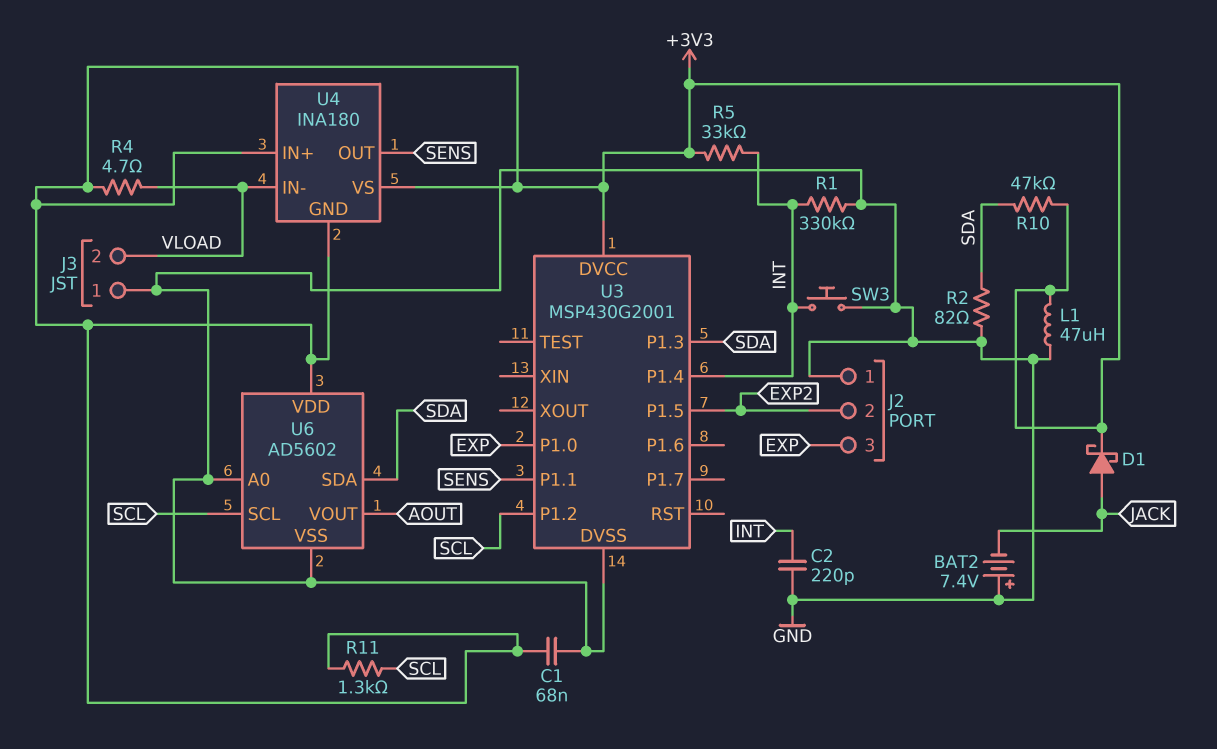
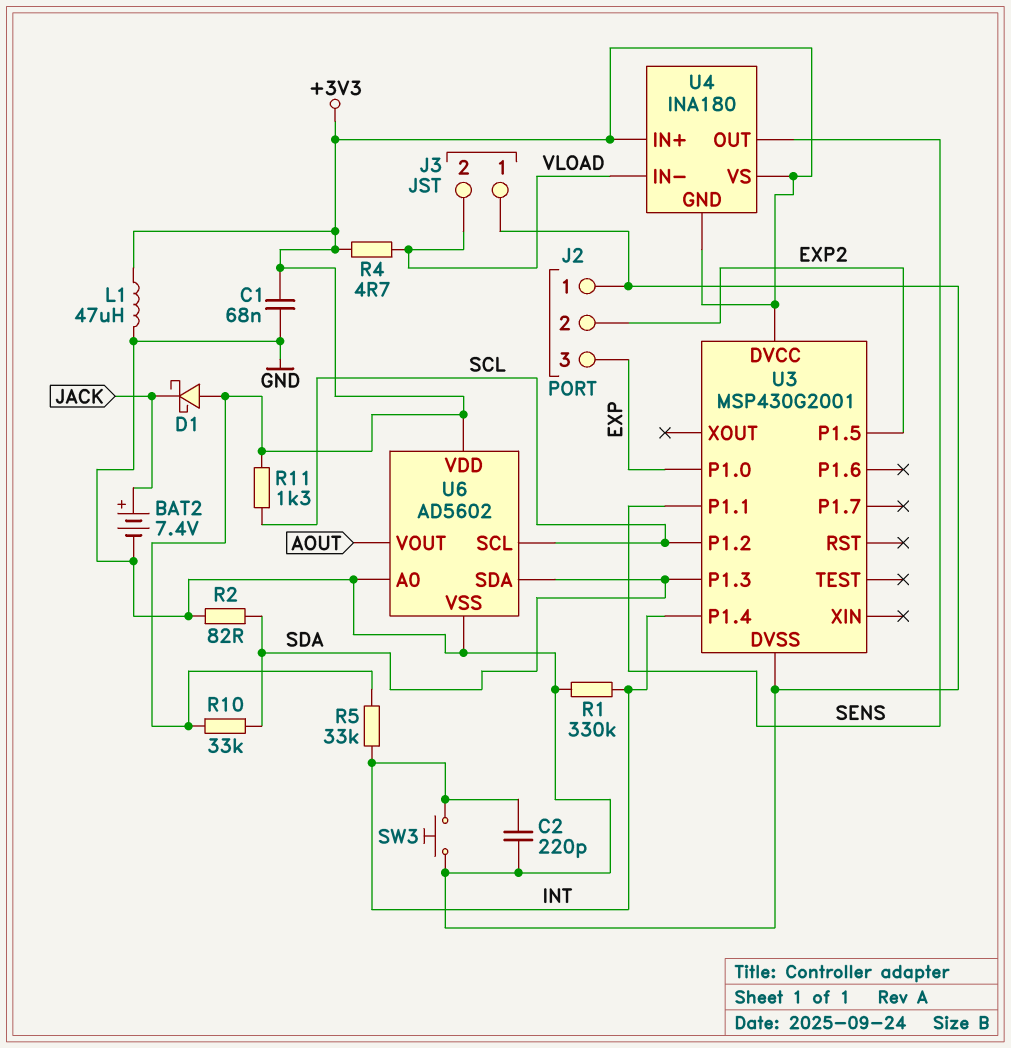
BAT2: 7.4V (plus GND, minus JACK) -> 7.4V (plus JACK, minus GND)
D1: schottky (A JACK, K +3V3) -> schottky (A +3V3, K JACK)
R10: 47k (+3V3, SDA) -> 33k (+3V3, SDA)

